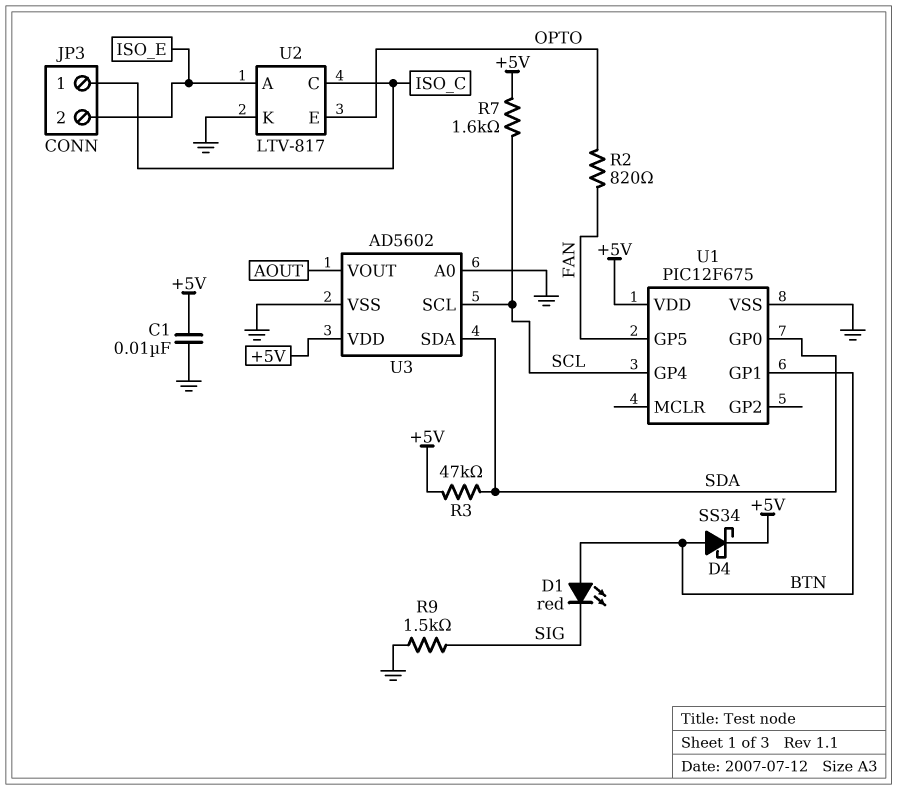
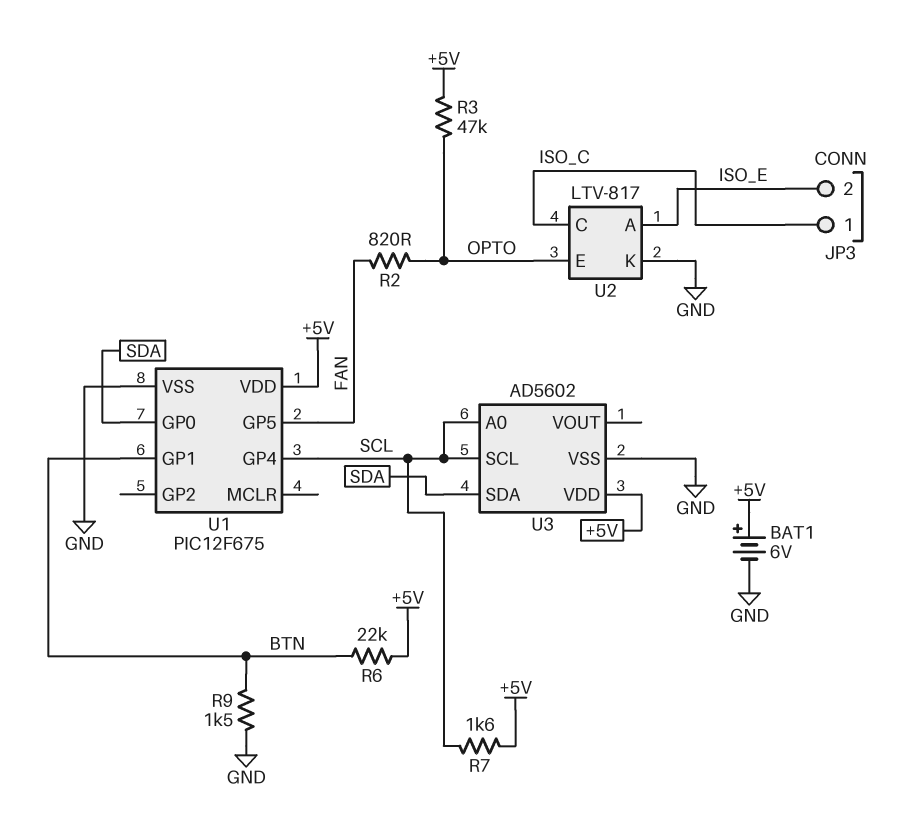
BAT1: none -> 6V (plus +5V, minus GND)
C1: 10nF (+5V, GND) -> none
D1: LED red (A BTN, K SIG) -> none
D4: schottky SS34 (A BTN, K +5V) -> none
R3: 47k (+5V, SDA) -> 47k (+5V, OPTO)
R6: none -> 22k (+5V, BTN)
R9: 1.5k (GND, SIG) -> 1.5k (BTN, GND)
U3 pin A0: GND -> SCL
U3 pin VOUT: AOUT -> none

